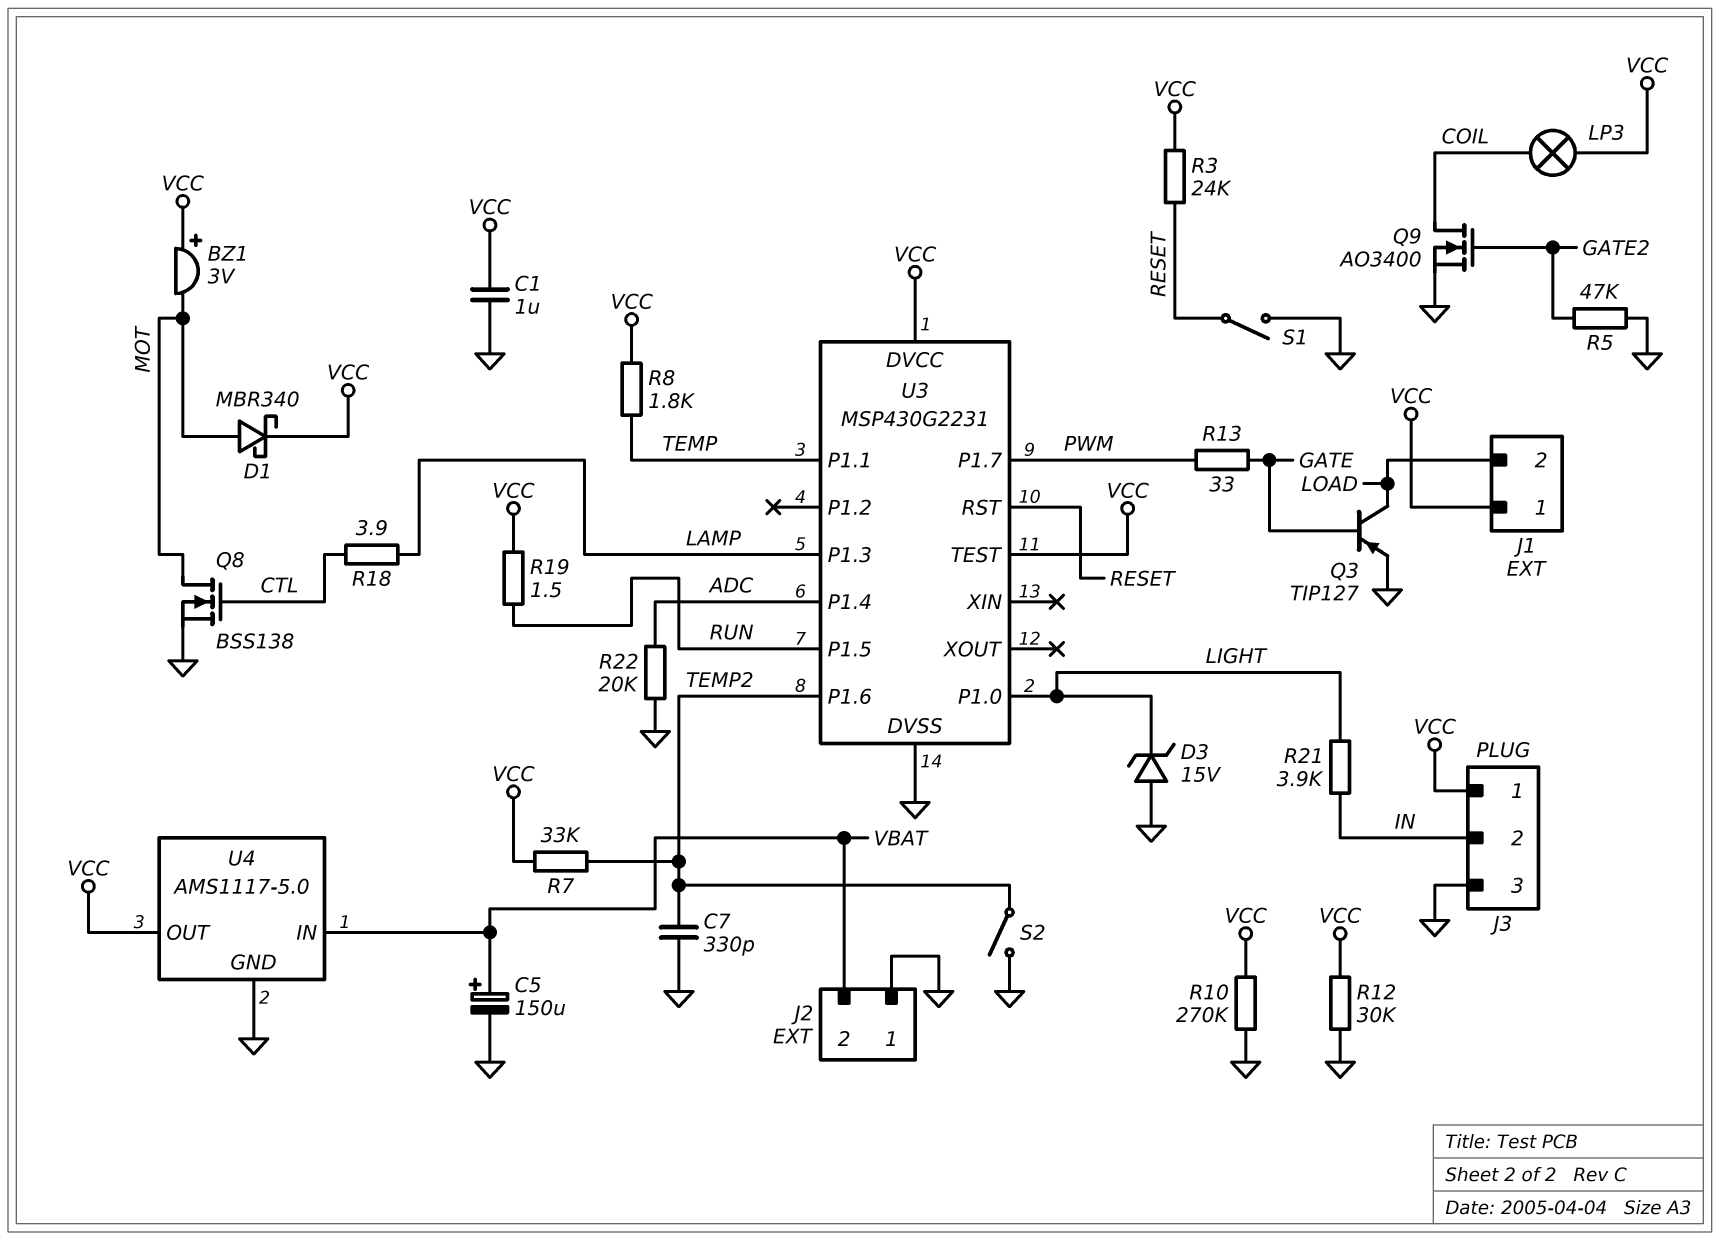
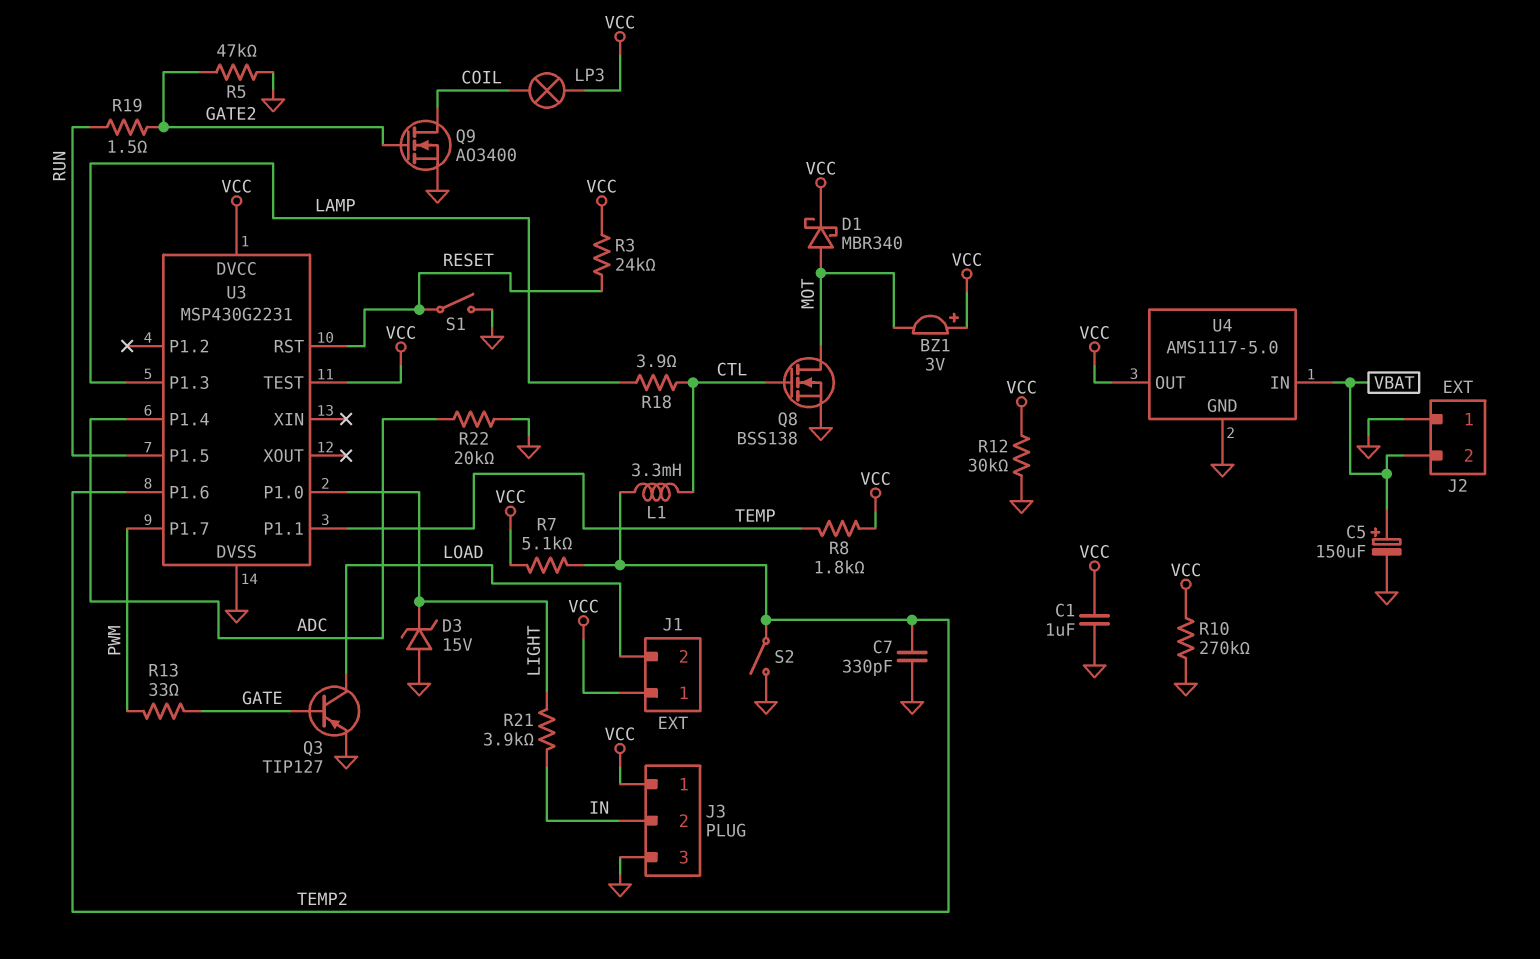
L1: none -> 3.3mH (CTL, TEMP2)
R7: 33k (TEMP2, VCC) -> 5.1k (TEMP2, VCC)
R19: 1.5 (RUN, VCC) -> 1.5 (GATE2, RUN)

